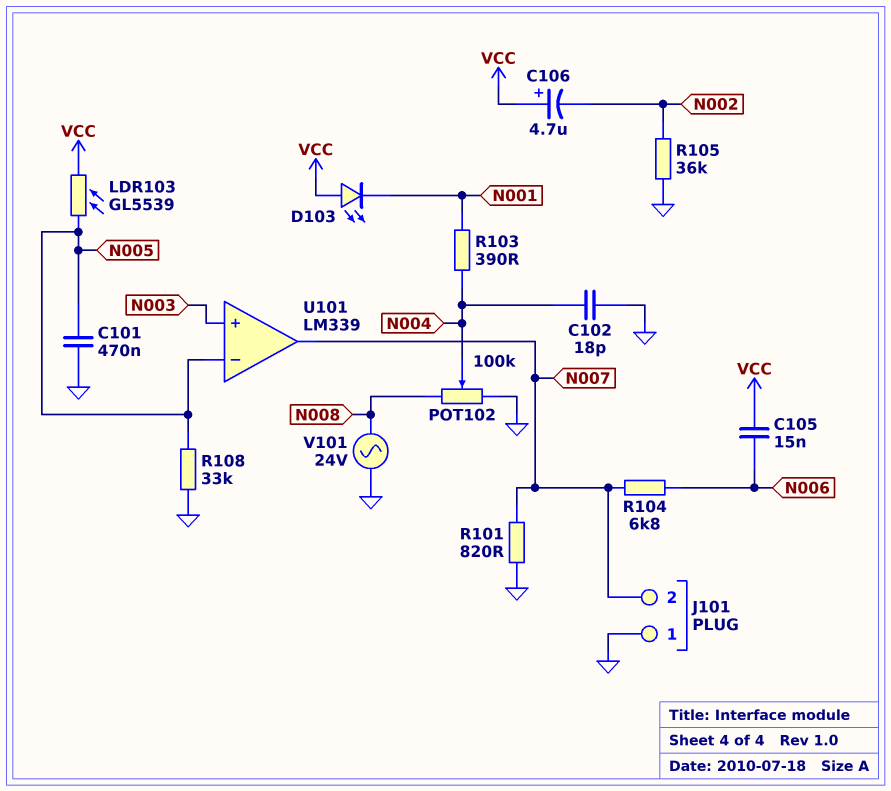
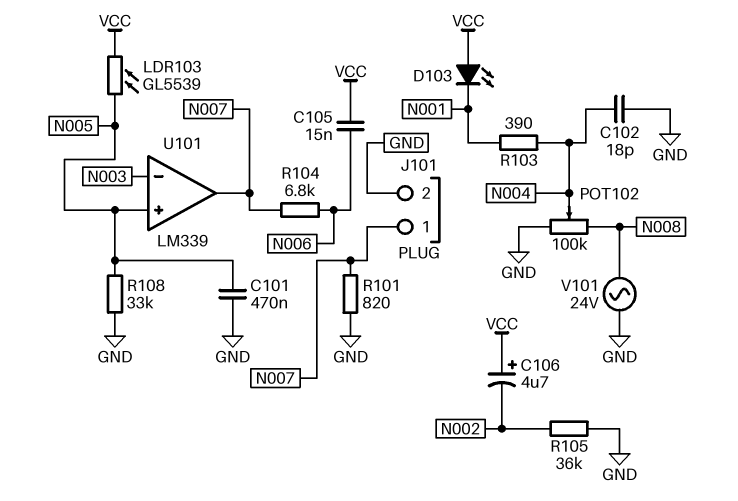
J101 pin 1: GND -> N007
J101 pin 2: N007 -> GND
U101 pin in+: N003 -> N005
U101 pin in-: N005 -> N003

